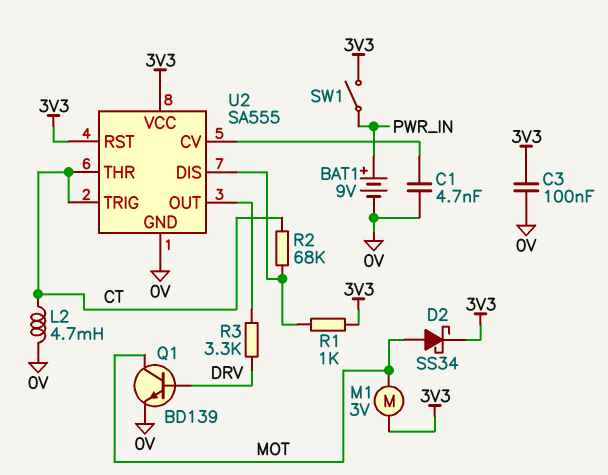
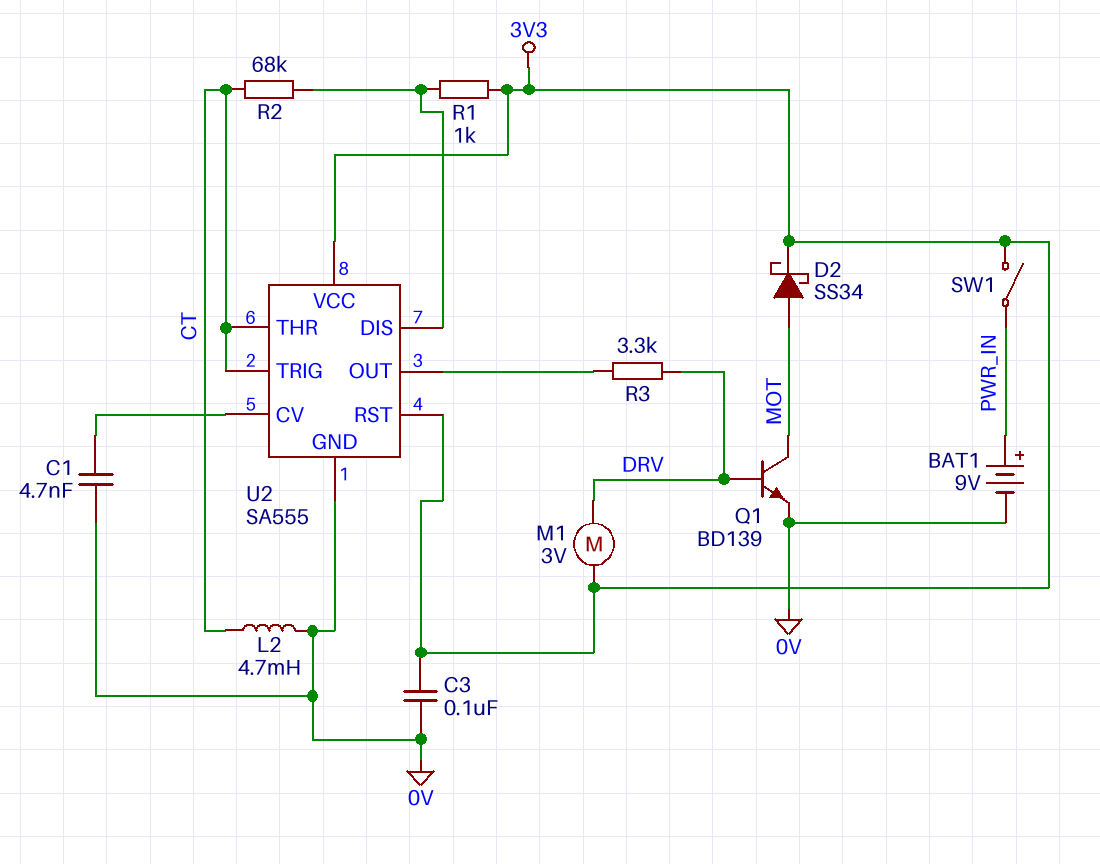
M1: motor 3V (3V3, MOT) -> motor 3V (3V3, DRV)

